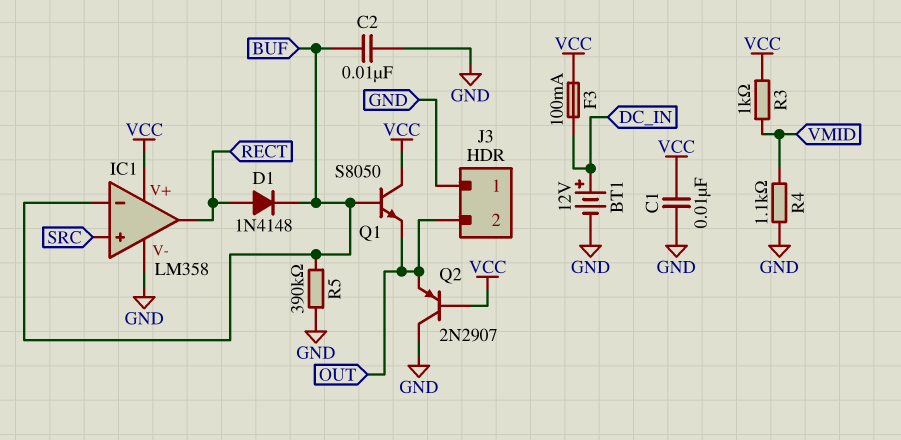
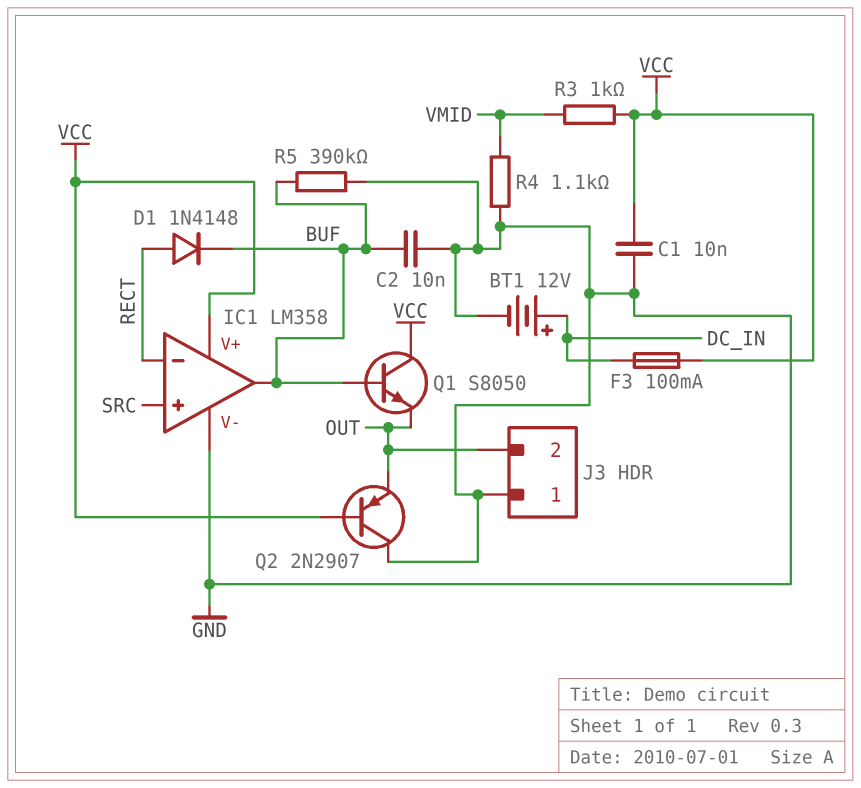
IC1 pin in-: BUF -> RECT
IC1 pin out: RECT -> BUF

